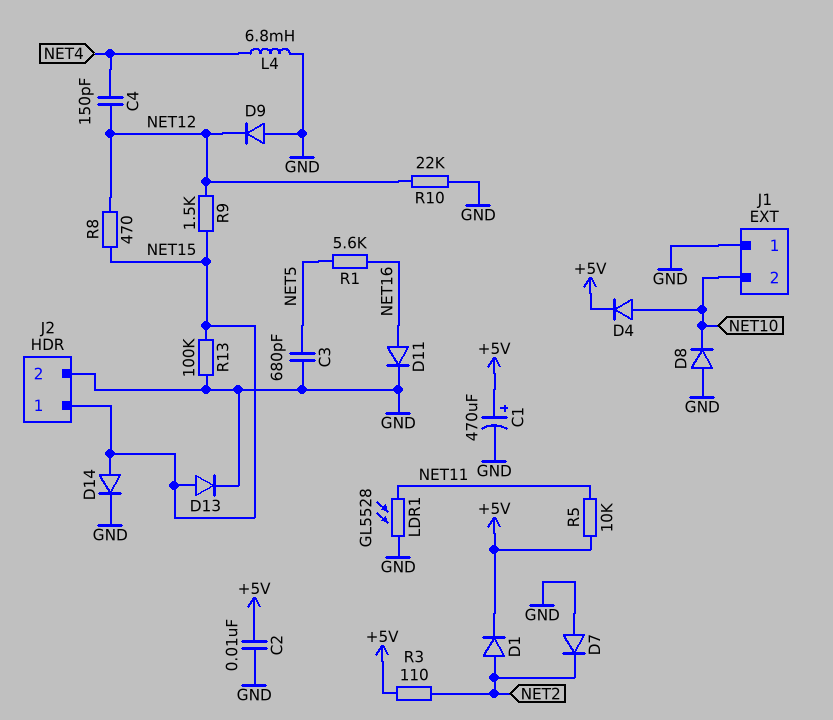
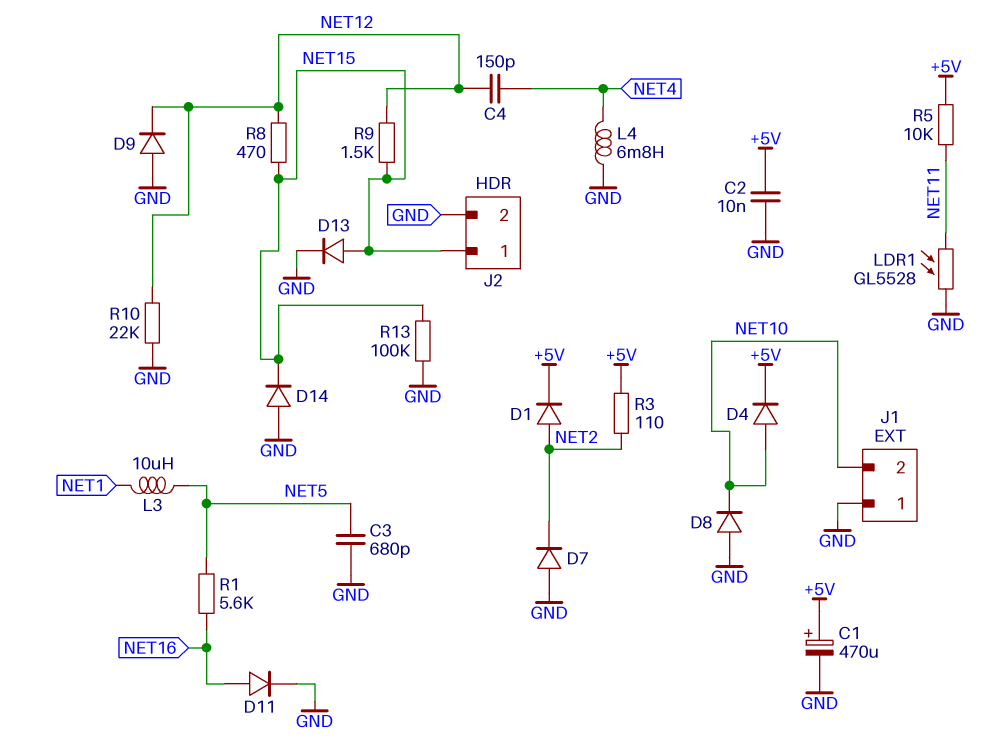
D14: diode (A NET15, K GND) -> diode (A GND, K NET15)
L3: none -> 10uH (NET1, NET5)

